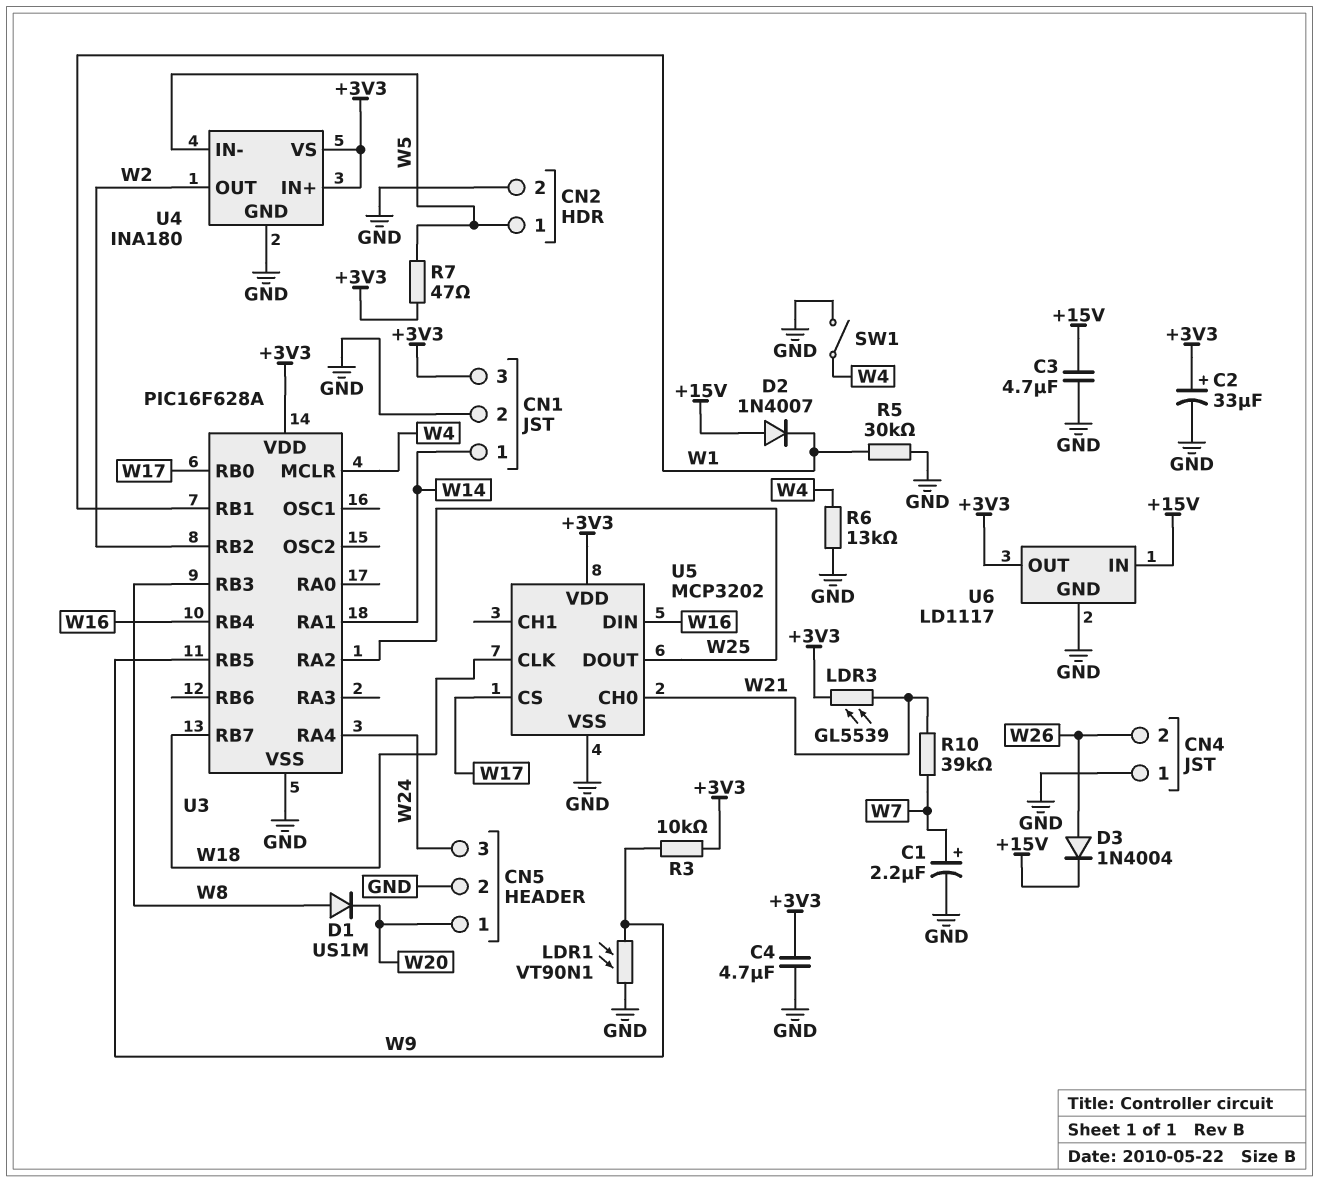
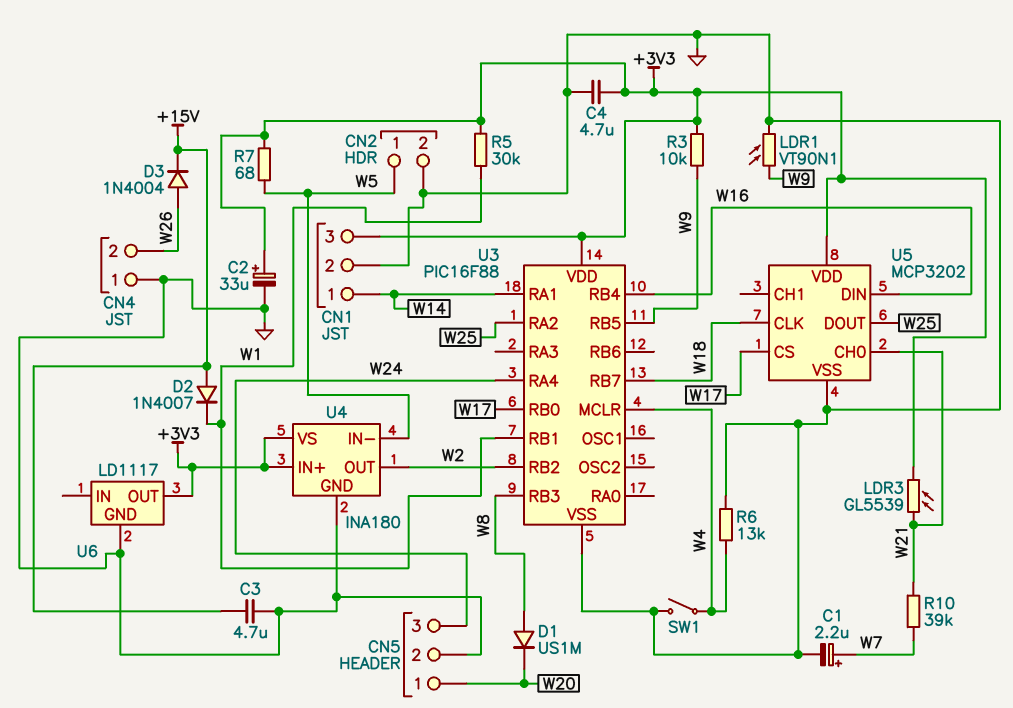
R5: 30k (GND, W1) -> 30k (+3V3, W1)
R7: 47 (+3V3, W5) -> 68 (+3V3, W5)
U3: PIC16F628A -> PIC16F88
U6 pin IN: +15V -> none

